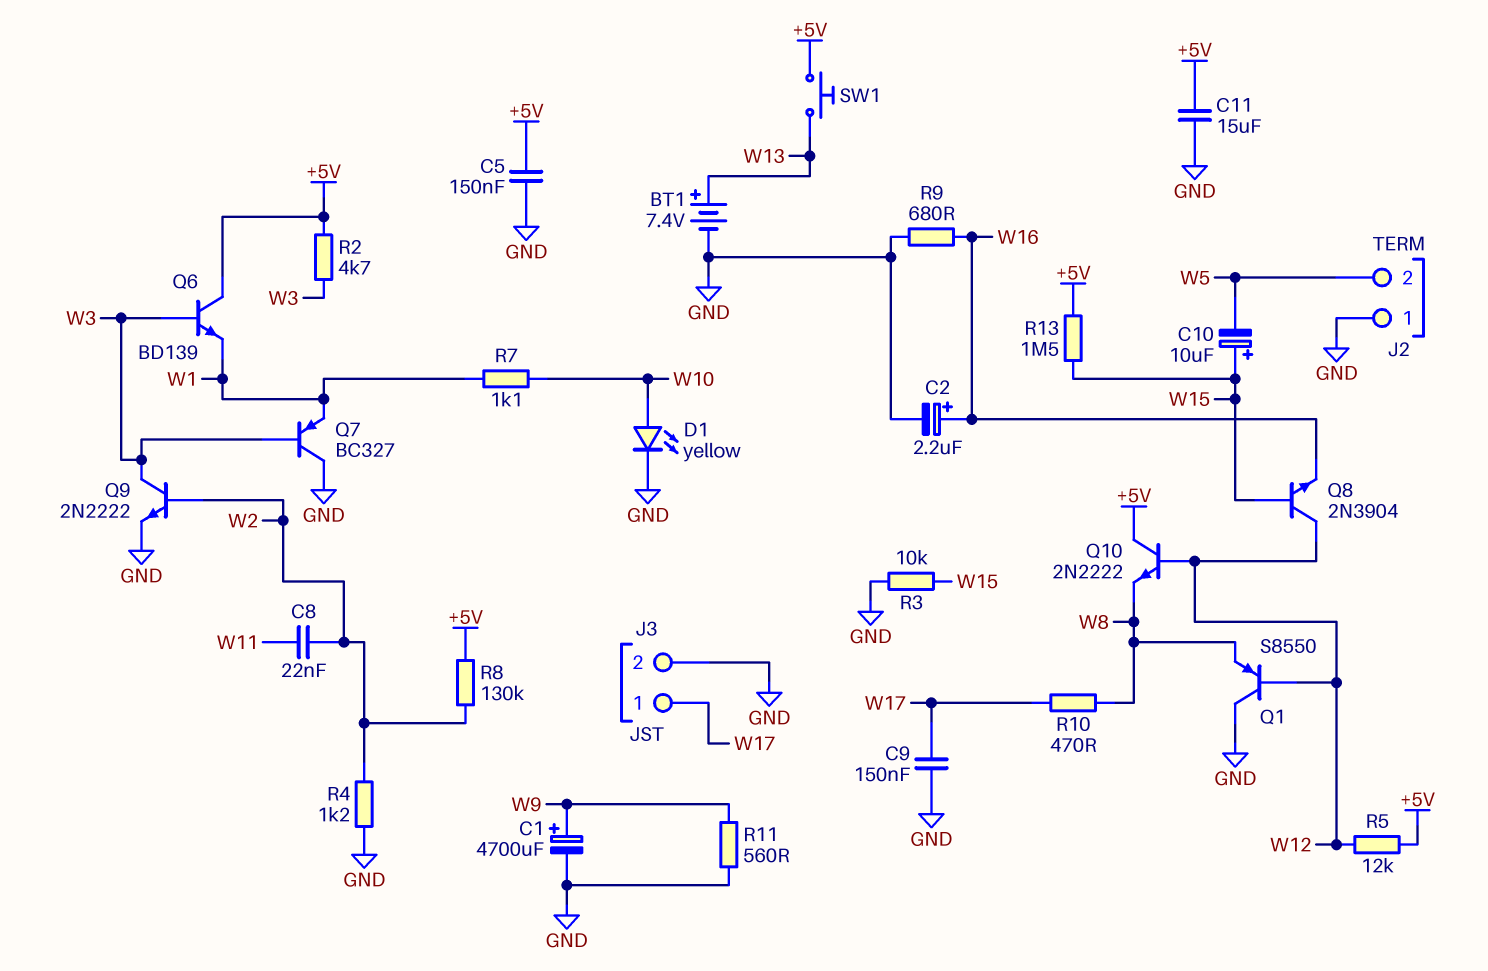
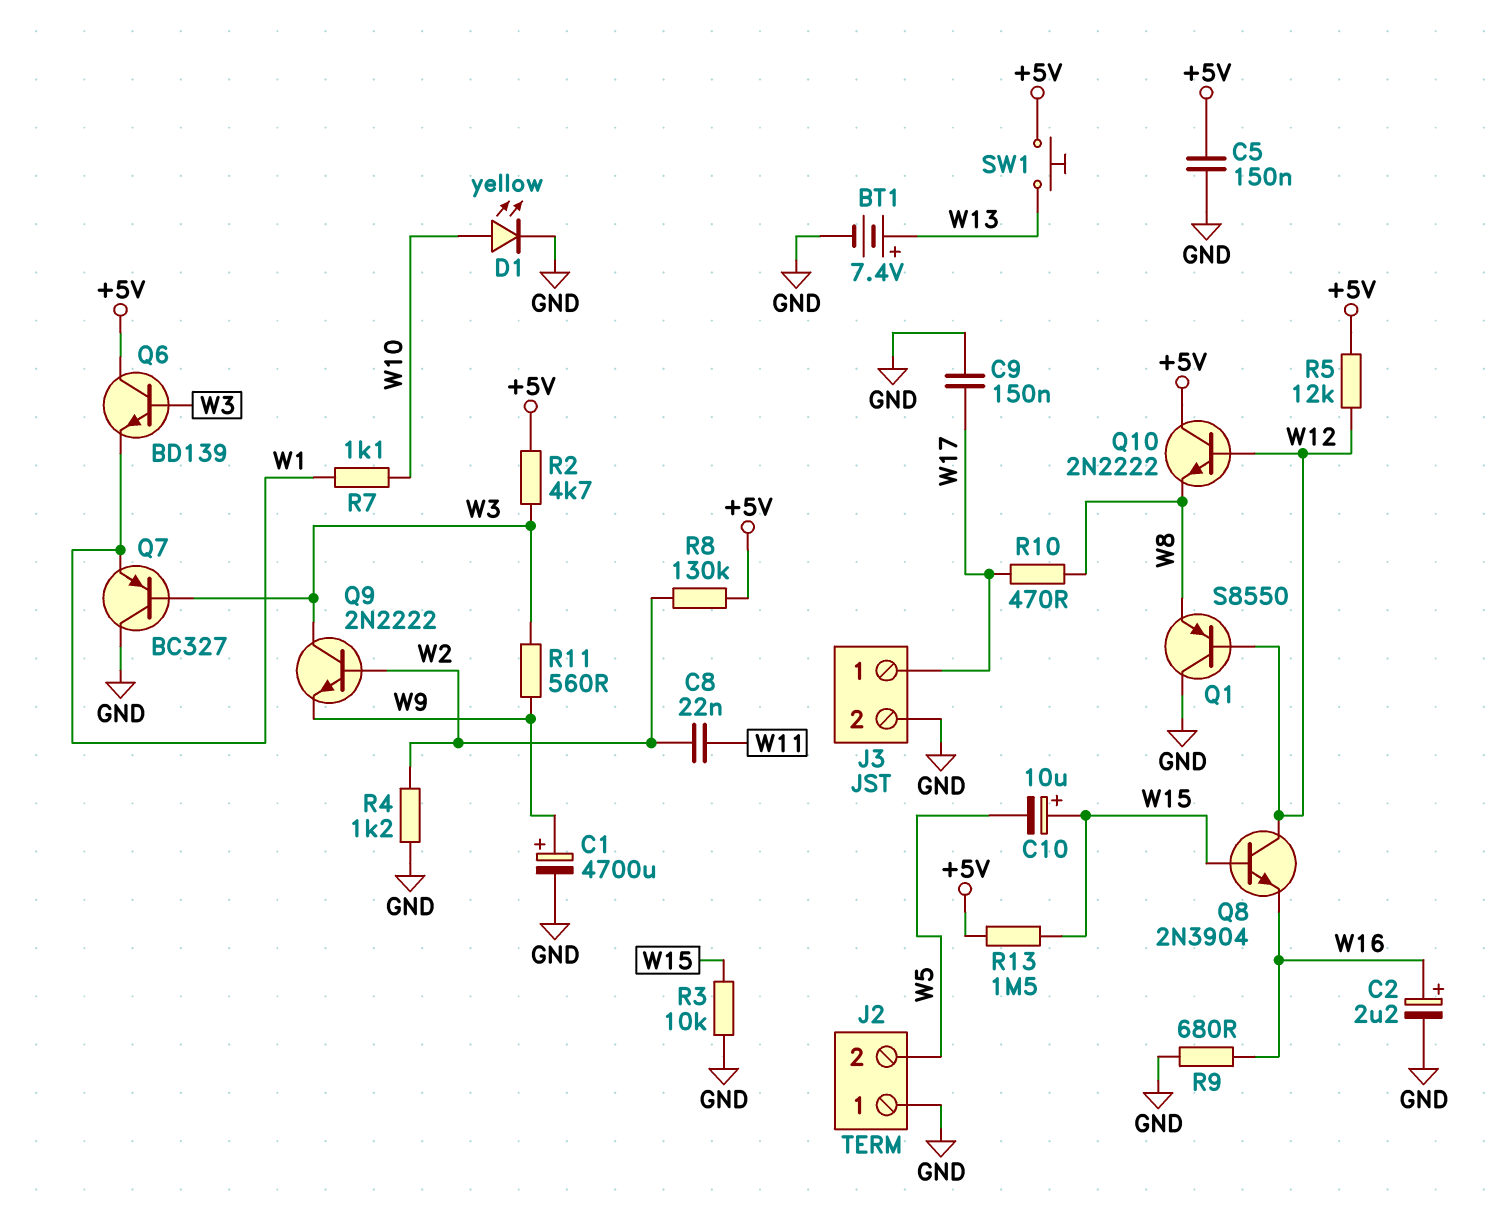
C11: 15uF (+5V, GND) -> none
Q9: NPN 2N2222 (B W2, C W3, E GND) -> NPN 2N2222 (B W2, C W3, E W9)
R11: 560 (GND, W9) -> 560 (W3, W9)

